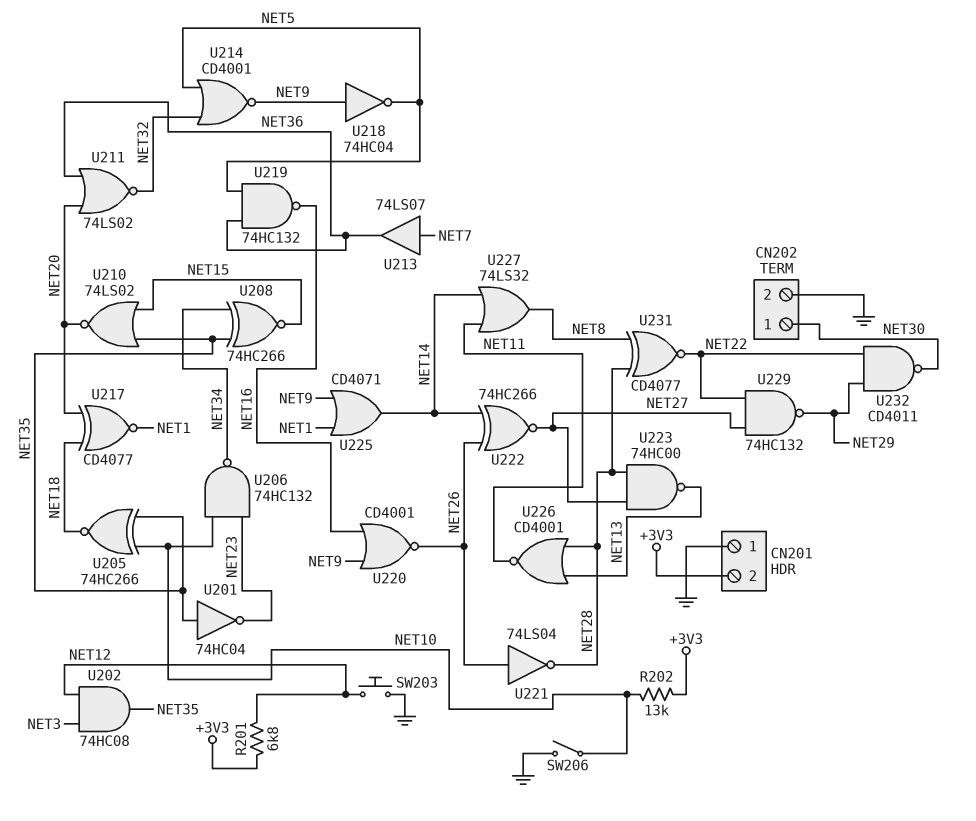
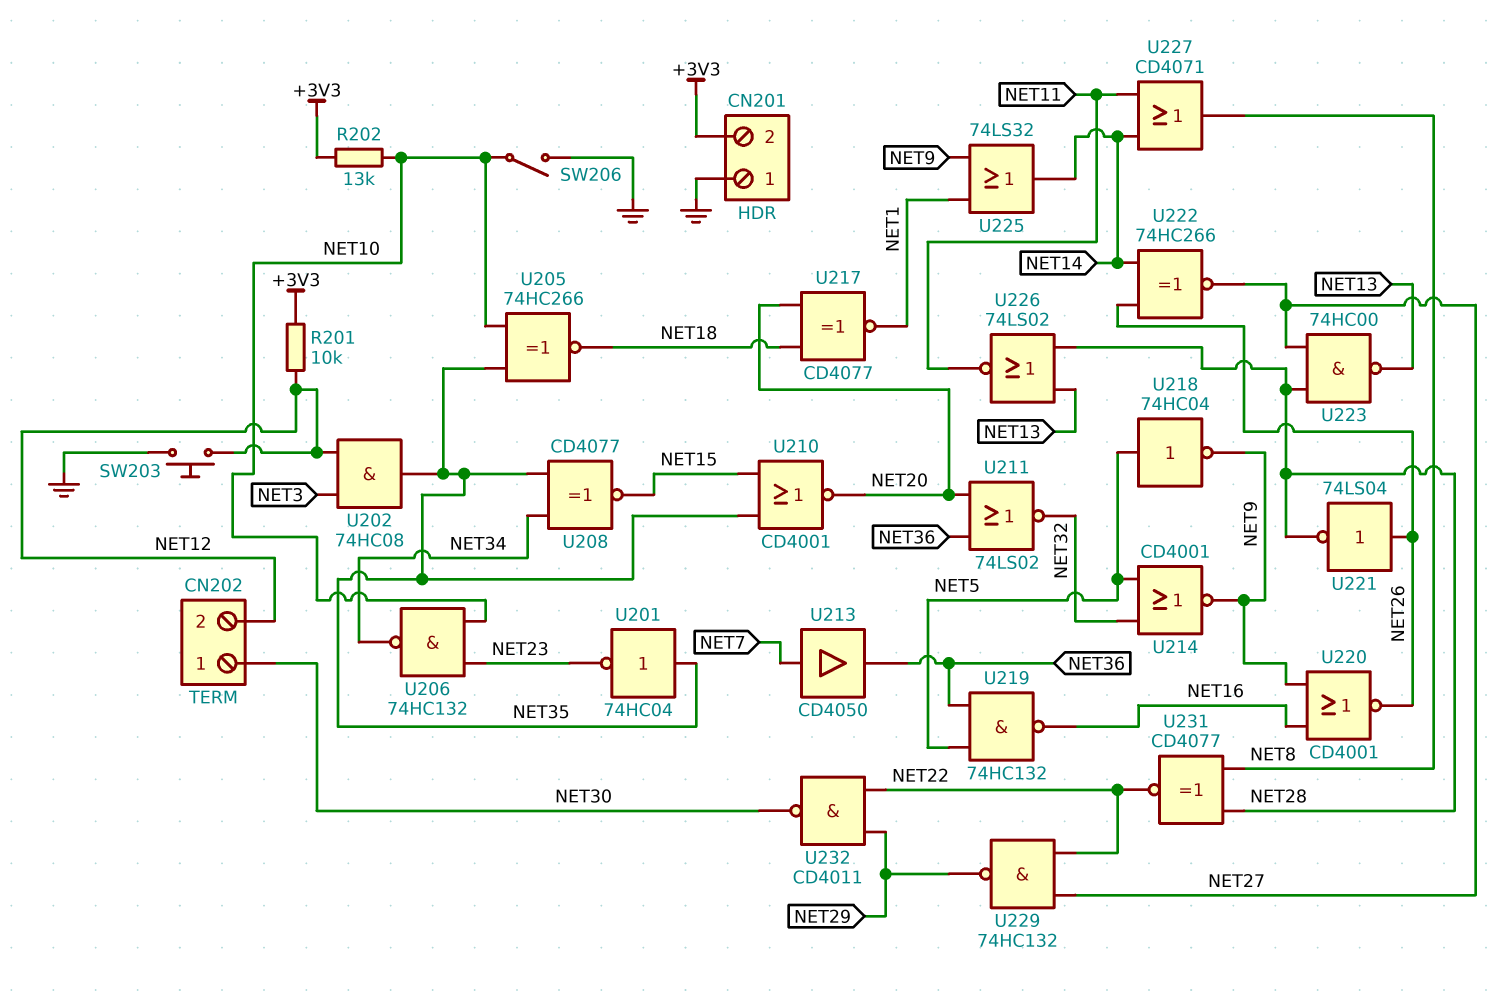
CN202 pin 2: GND -> NET12
R201: 6.8k (+3V3, NET12) -> 10k (+3V3, NET12)
U208: XNOR 74HC266 (in NET34, in NET35, out NET15) -> XNOR CD4077 (in NET34, in NET35, out NET15)
U210: NOR 74LS02 (in NET15, in NET35, out NET20) -> NOR CD4001 (in NET15, in NET35, out NET20)
U213: buffer 74LS07 (in NET7, out NET36) -> buffer CD4050 (in NET7, out NET36)
U218: NOT 74HC04 (in NET9, out NET5) -> NOT 74HC04 (in NET5, out NET9)
U225: OR CD4071 (in NET1, in NET9, out NET14) -> OR 74LS32 (in NET1, in NET9, out NET14)
U226: NOR CD4001 (in NET13, in NET28, out NET11) -> NOR 74LS02 (in NET13, in NET28, out NET11)
U227: OR 74LS32 (in NET11, in NET14, out NET8) -> OR CD4071 (in NET11, in NET14, out NET8)

